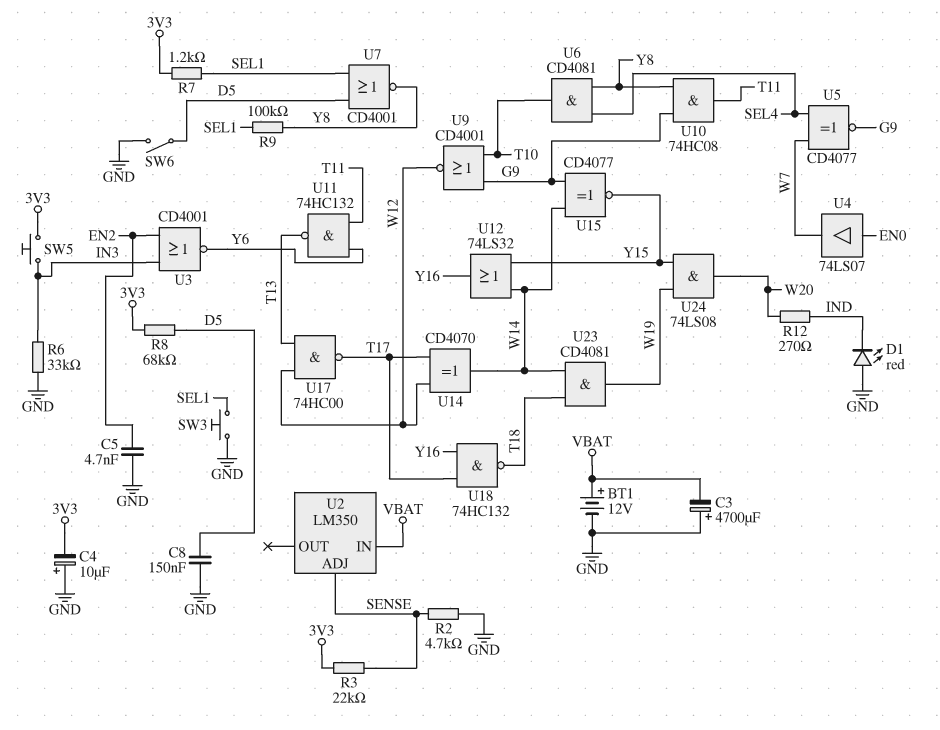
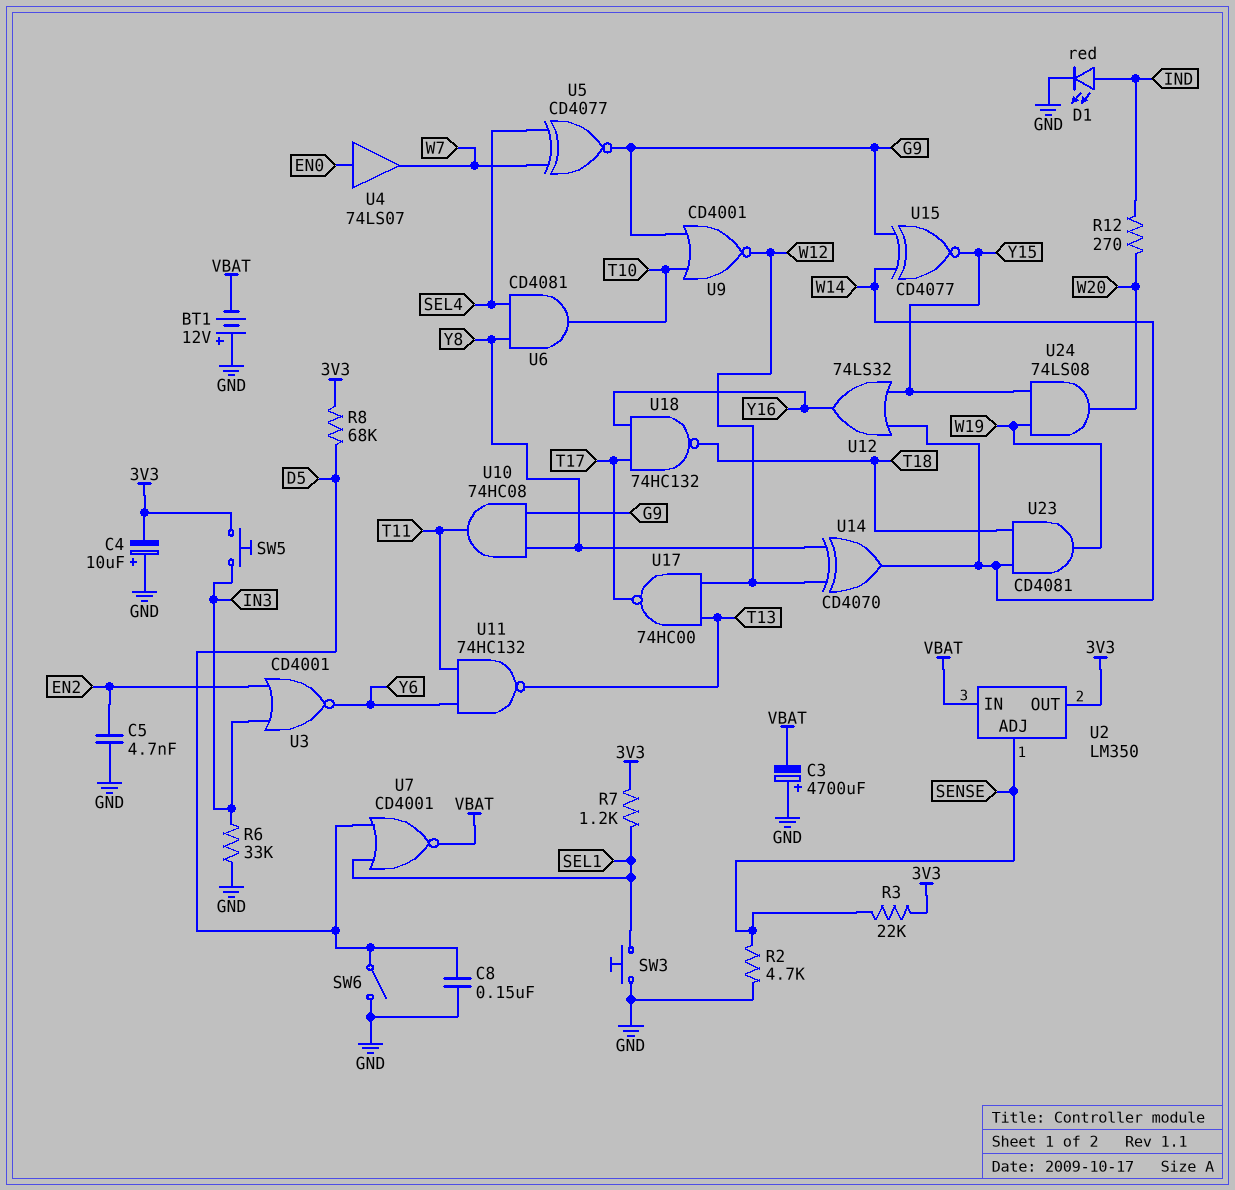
BT1: 12V (plus VBAT, minus GND) -> 12V (plus GND, minus VBAT)
D1: LED red (A GND, K IND) -> LED red (A IND, K GND)
R9: 100k (SEL1, Y8) -> none
U2 pin OUT: none -> 3V3
U7: NOR CD4001 (in D5, in SEL1, out Y8) -> NOR CD4001 (in D5, in SEL1, out VBAT)
U14: XOR CD4070 (in T17, in W12, out W14) -> XOR CD4070 (in W12, in Y8, out W14)

